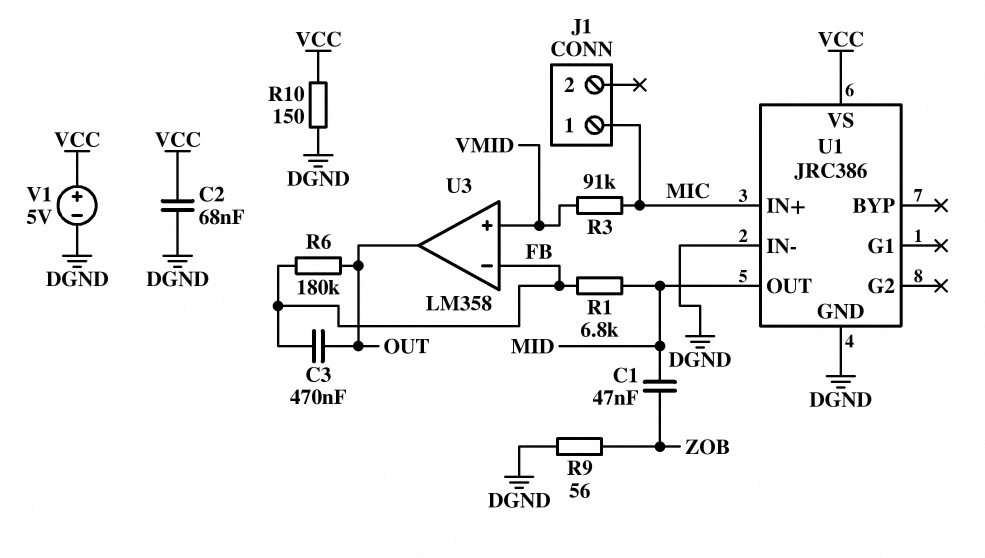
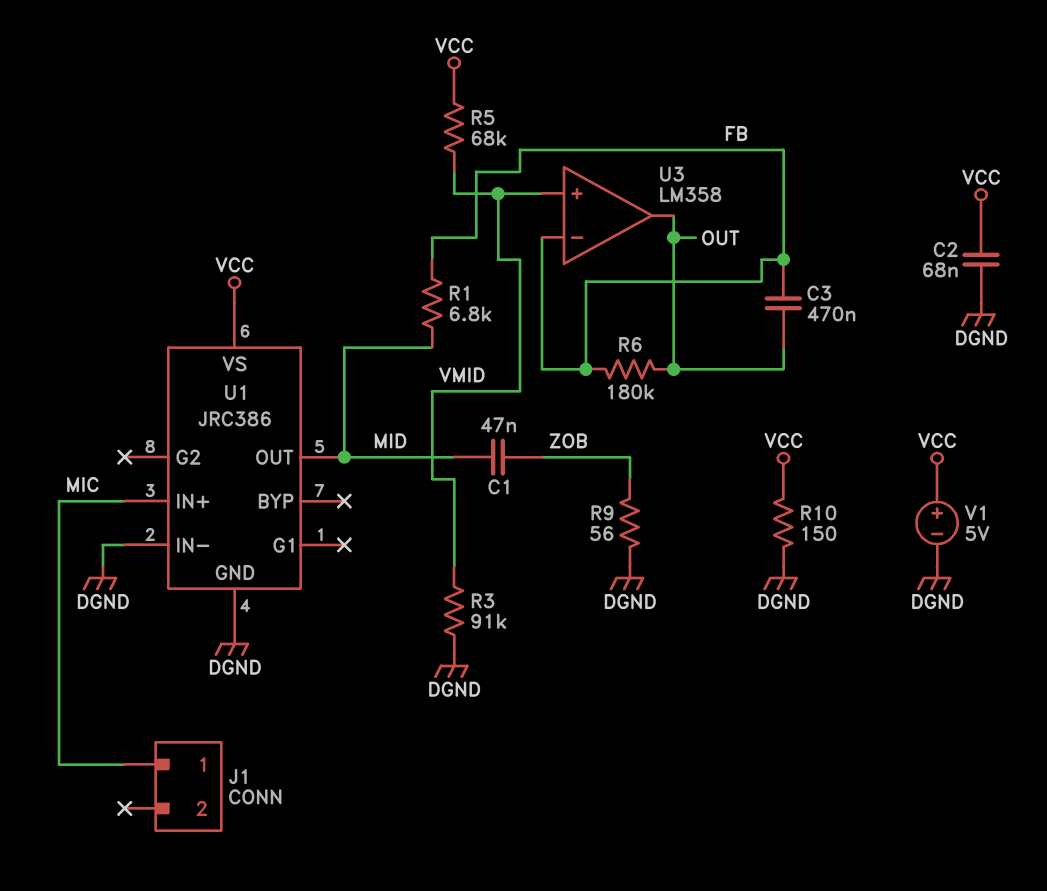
R3: 91k (MIC, VMID) -> 91k (DGND, VMID)
R5: none -> 68k (VCC, VMID)

